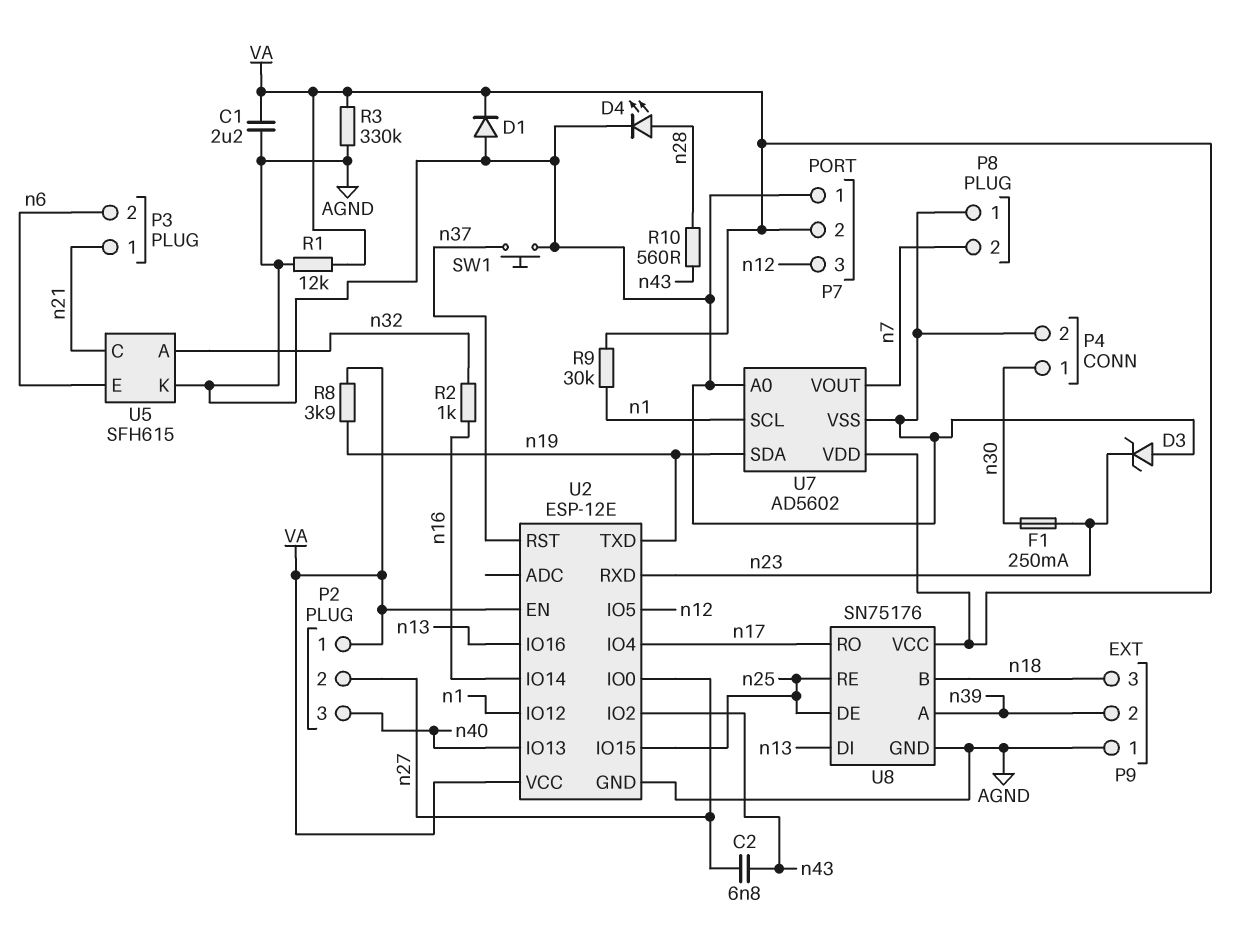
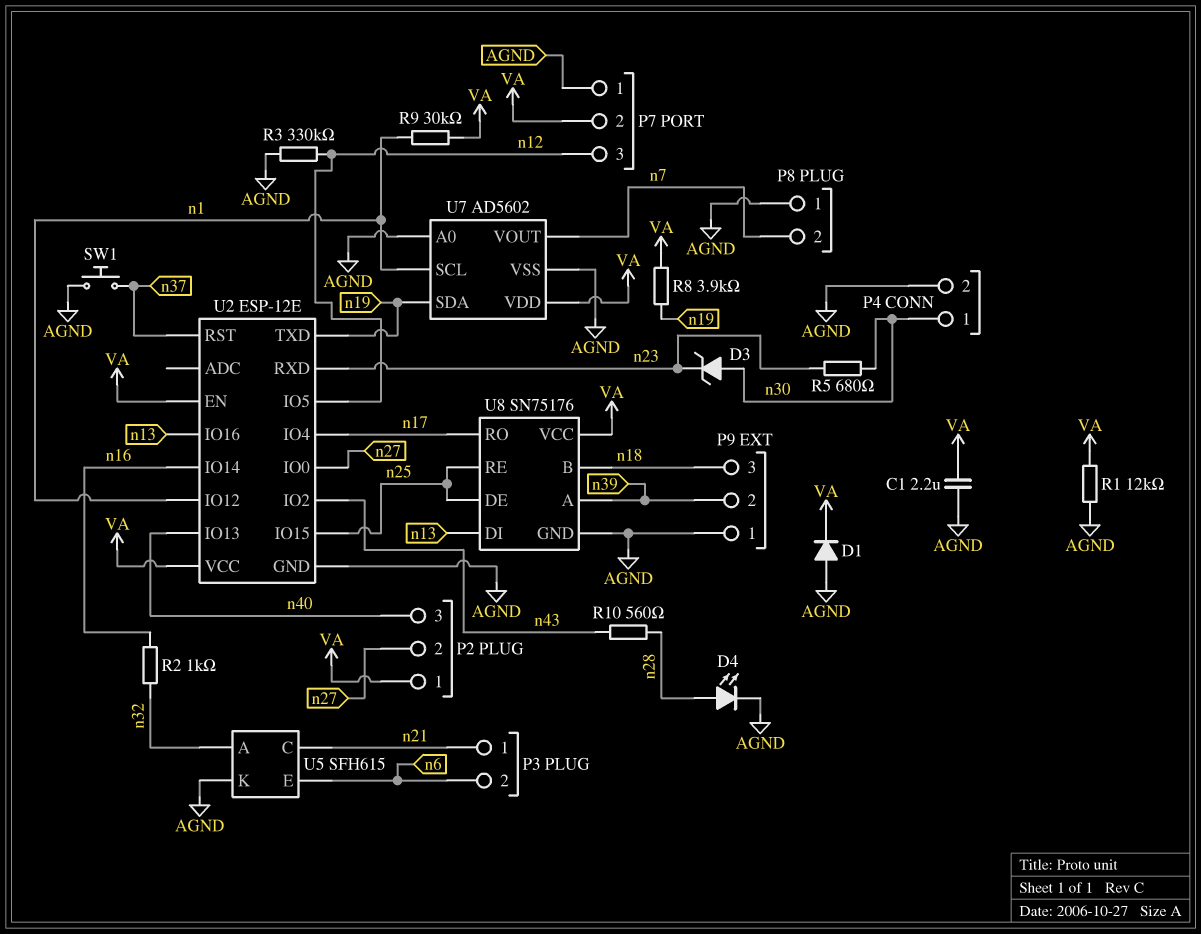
C2: 6.8nF (n27, n43) -> none
D3: zener (A AGND, K n23) -> zener (A n30, K n23)
F1: 250mA (n23, n30) -> none
R3: 330k (AGND, VA) -> 330k (AGND, n12)
R5: none -> 680 (n23, n30)

